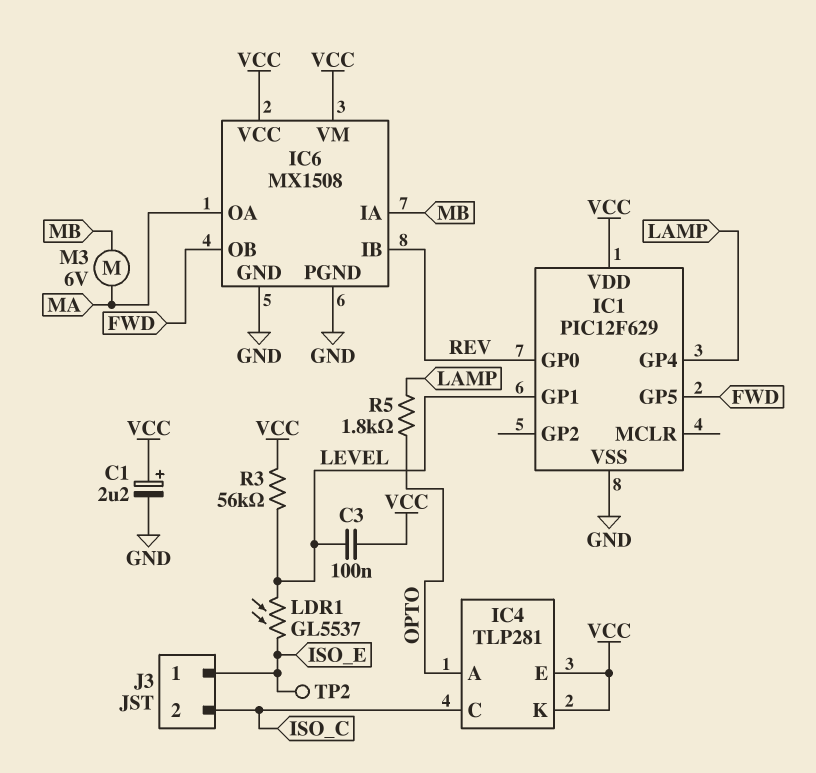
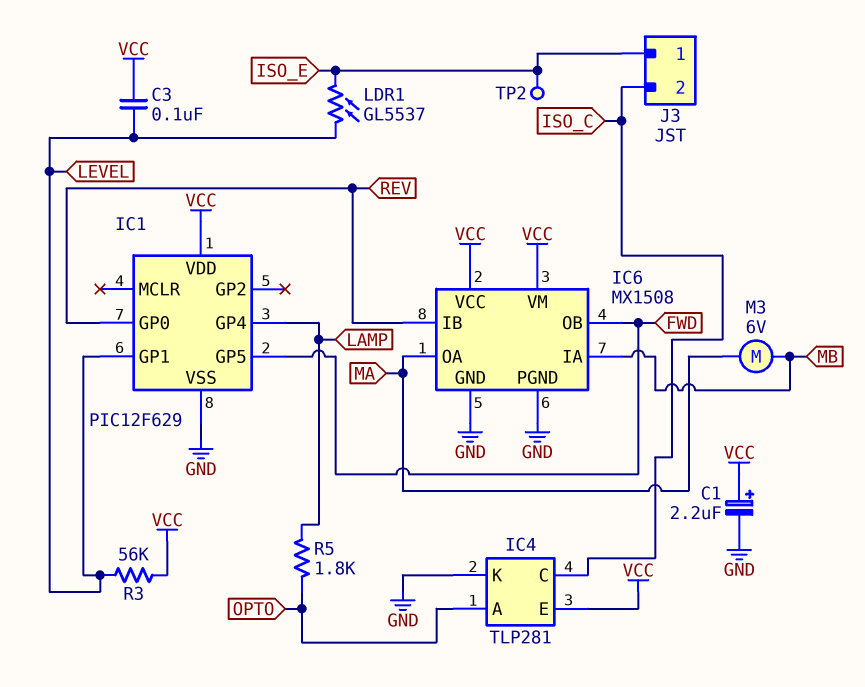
IC4 pin K: VCC -> GND

